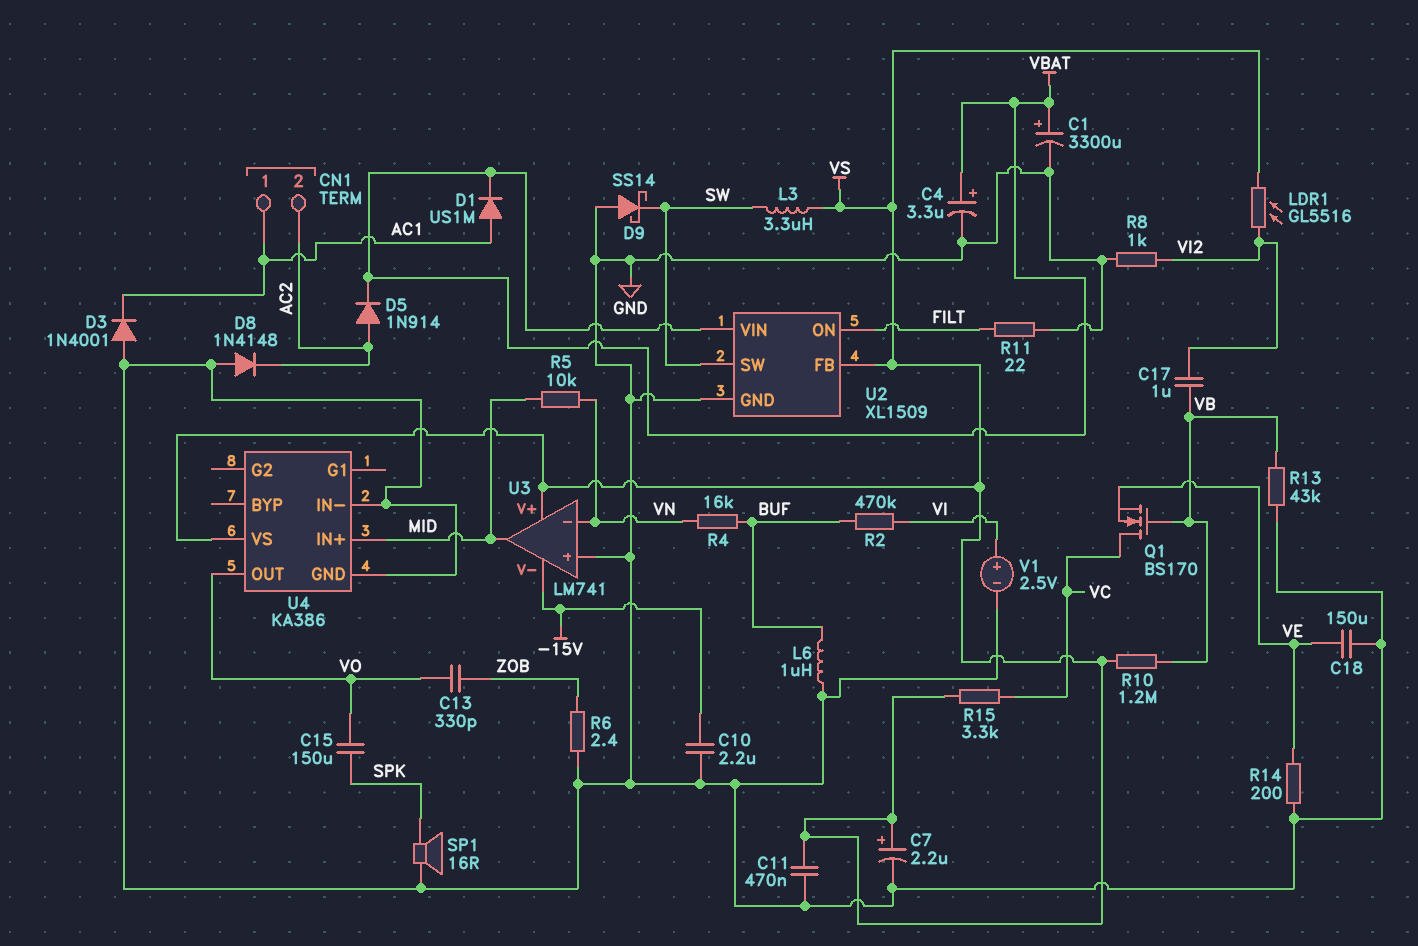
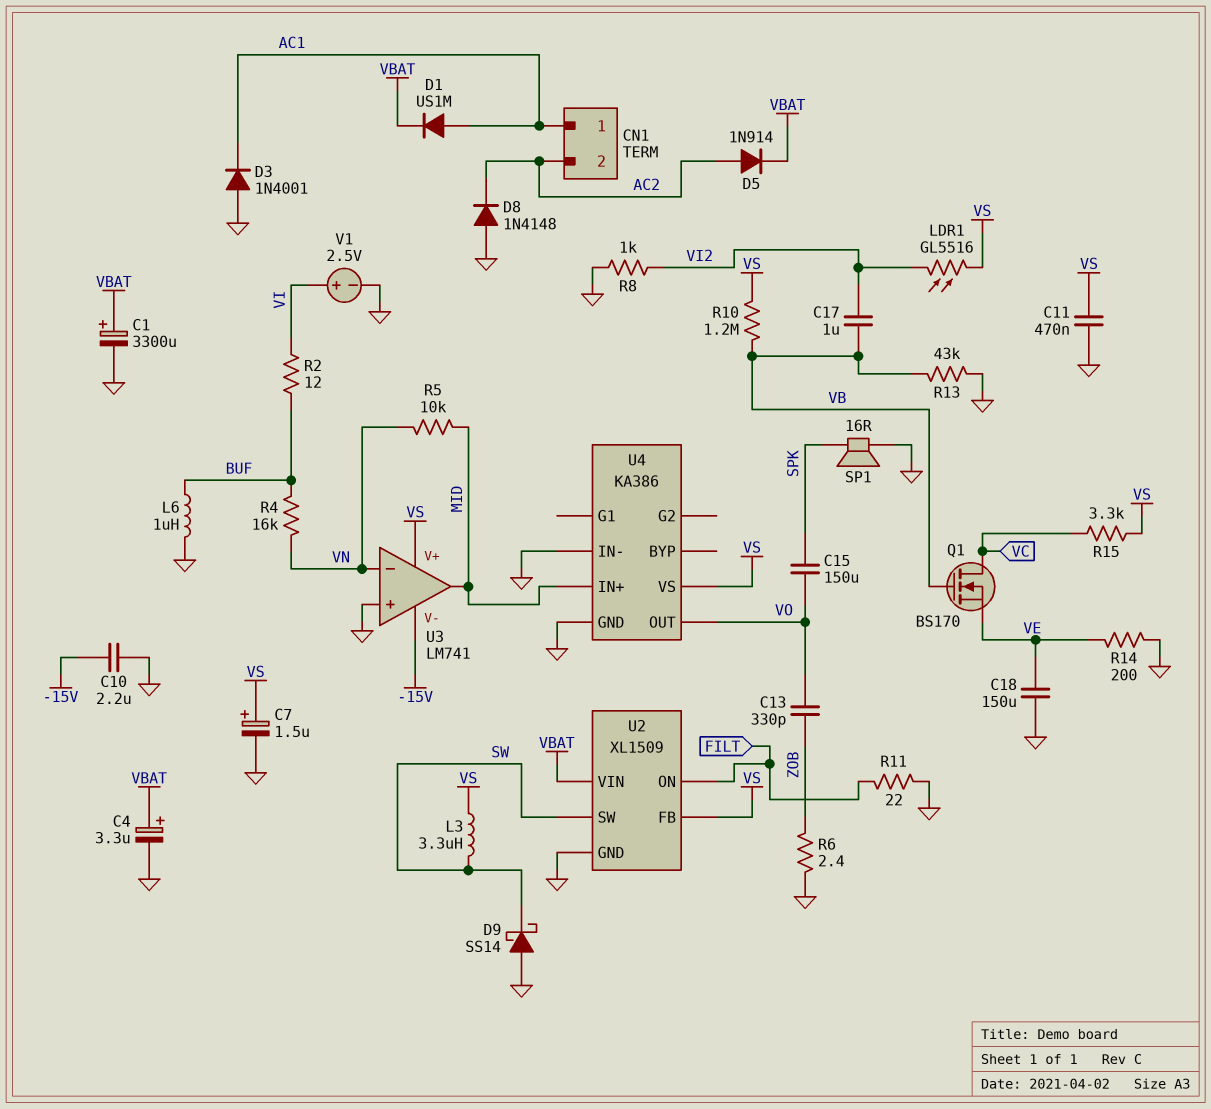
C7: 2.2uF (plus VS, minus GND) -> 1.5uF (plus VS, minus GND)
R2: 470k (BUF, VI) -> 12 (BUF, VI)

